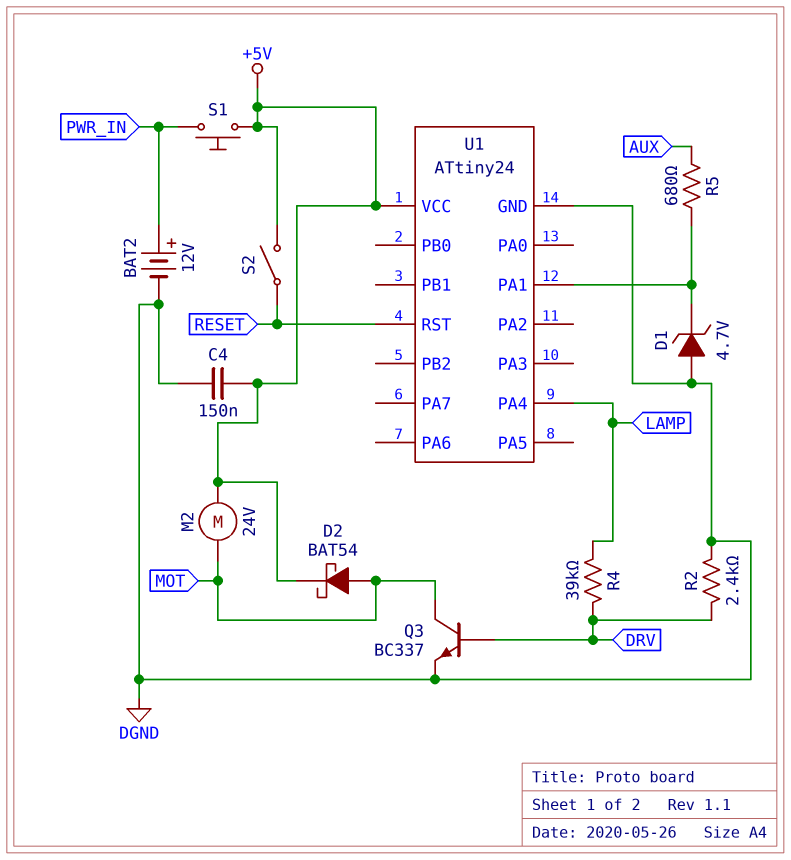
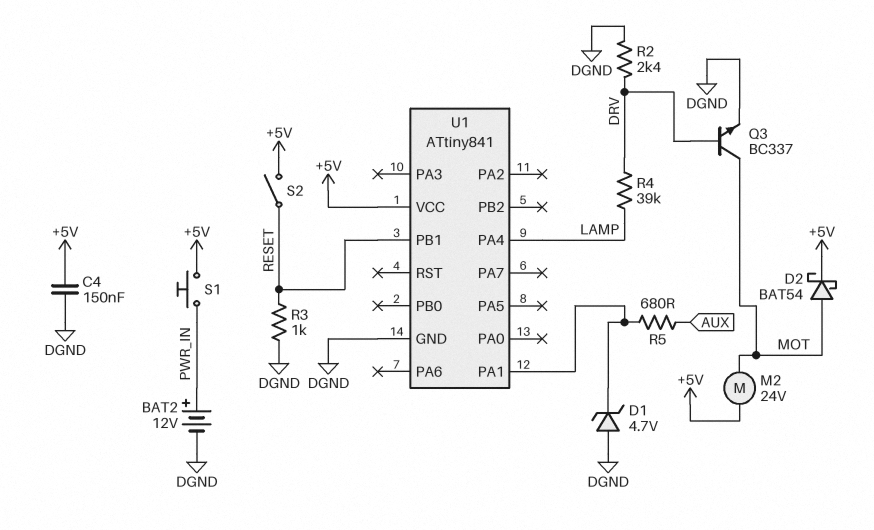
R3: none -> 1k (DGND, RESET)
U1: ATtiny24 -> ATtiny841
U1 pin PB1: none -> RESET
U1 pin RST: RESET -> none

